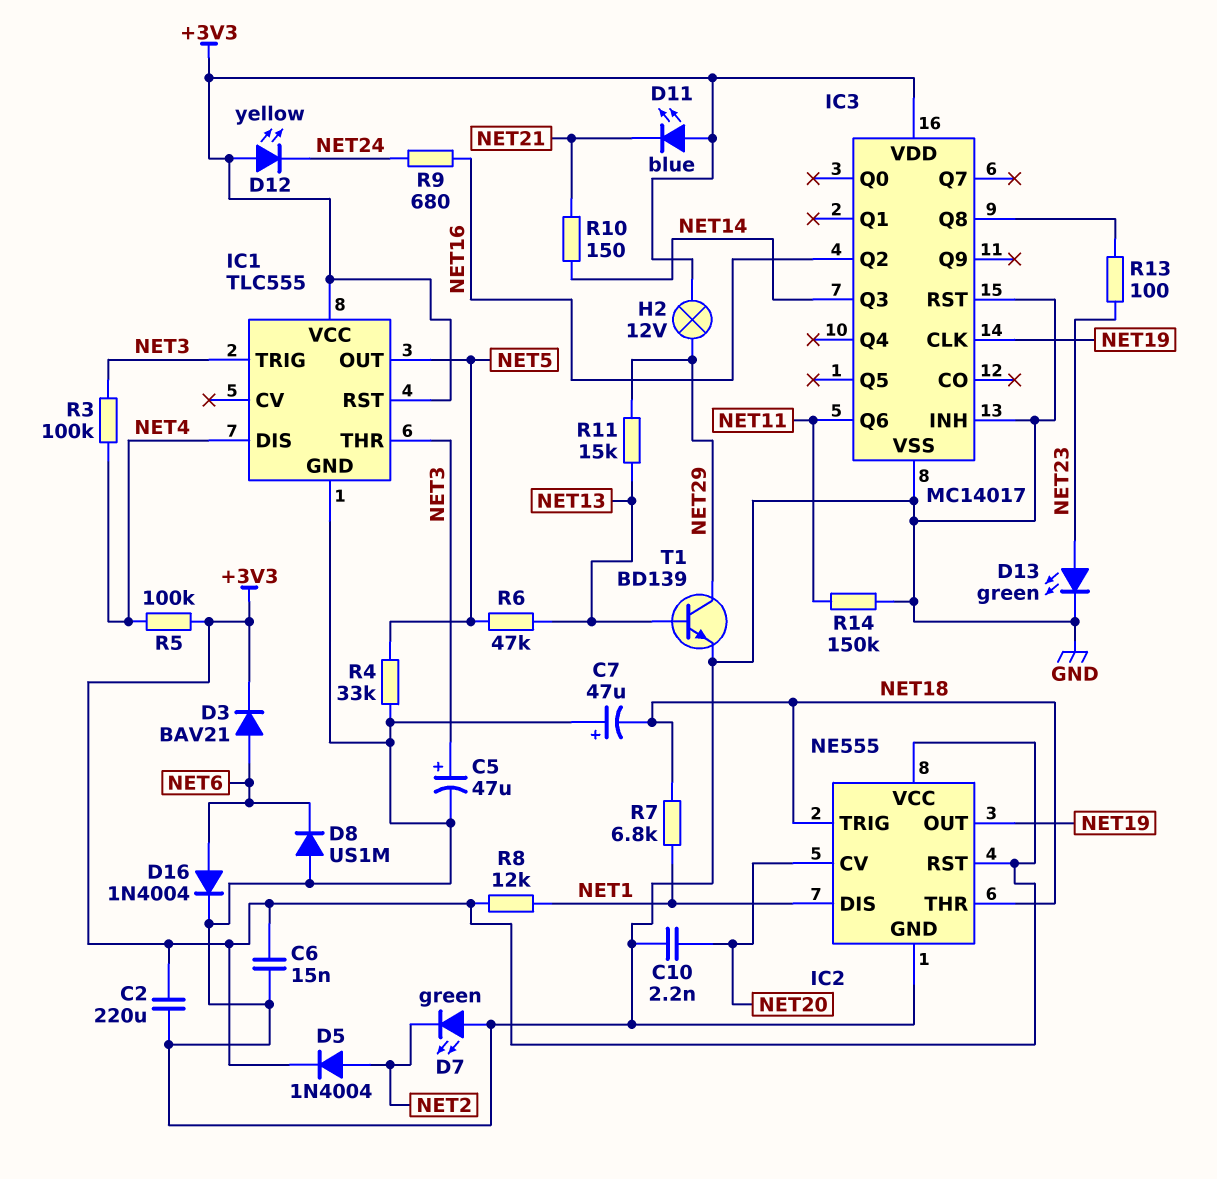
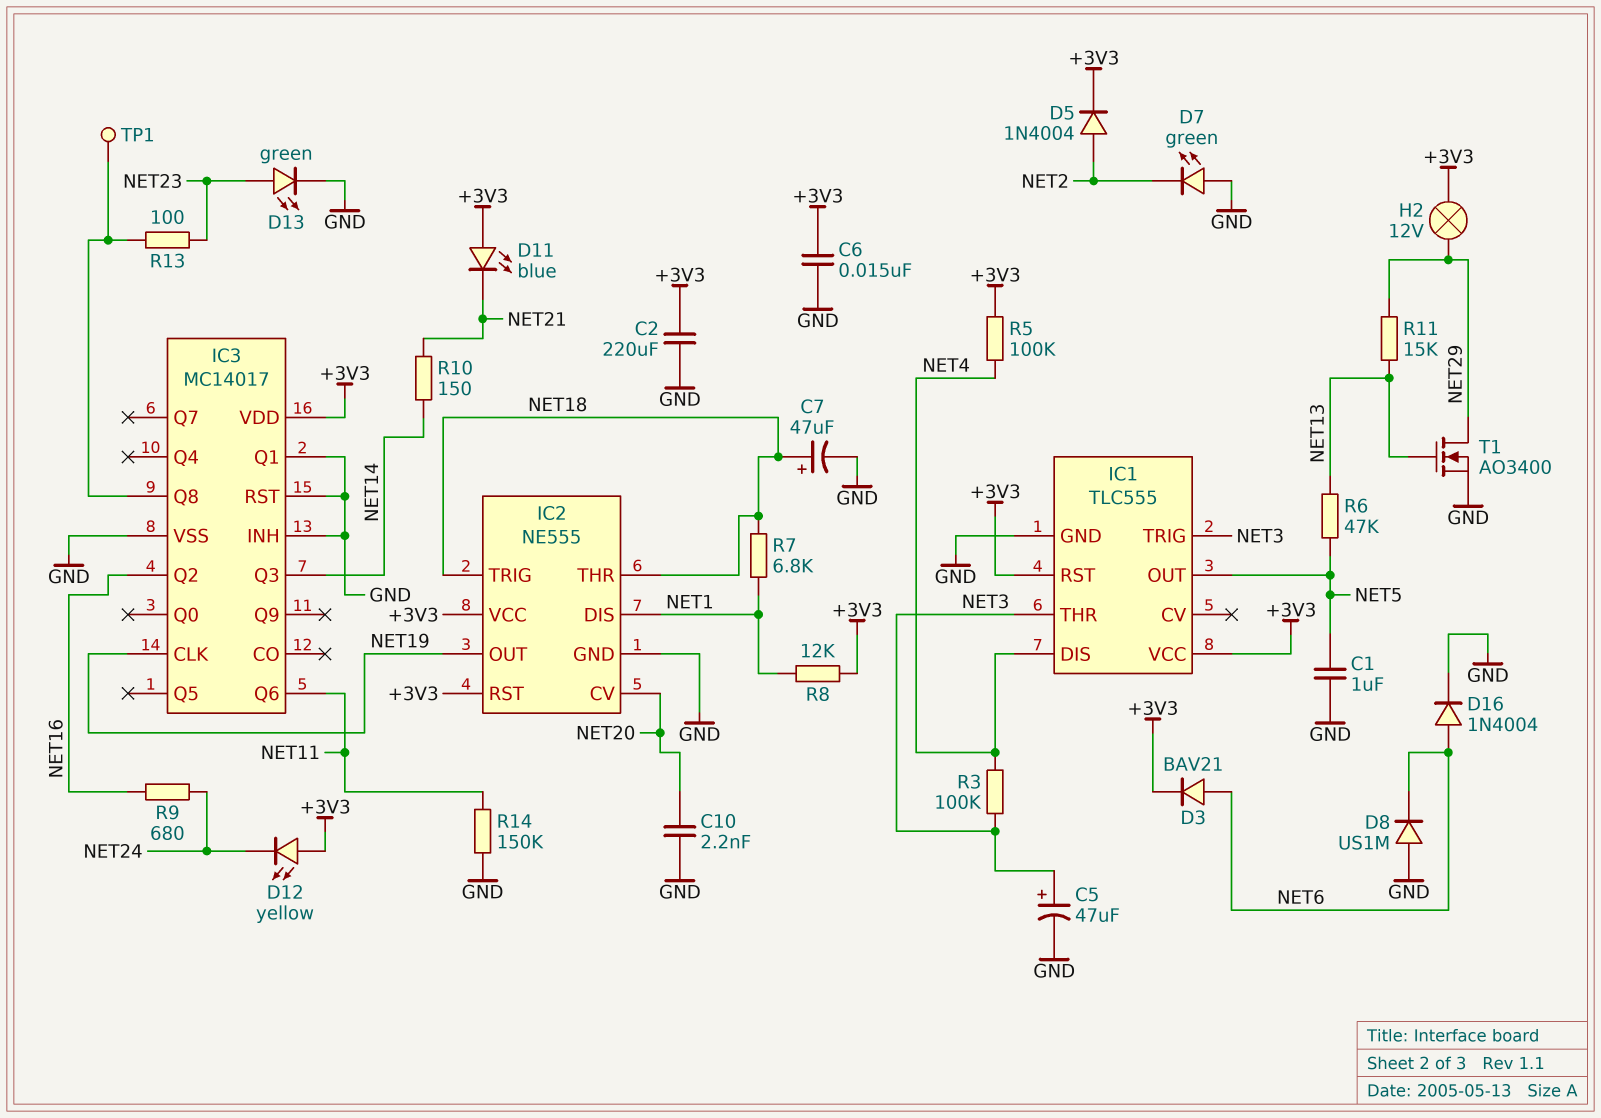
C1: none -> 1uF (GND, NET5)
C7: 47uF (plus GND, minus NET18) -> 47uF (plus NET18, minus GND)
IC3 pin Q1: none -> GND
R4: 33k (GND, NET5) -> none
T1: NPN BD139 (B NET13, C NET29, E GND) -> NMOS AO3400 (G NET13, D NET29, S GND)
TP1: none -> test point (IC3/Q8)

